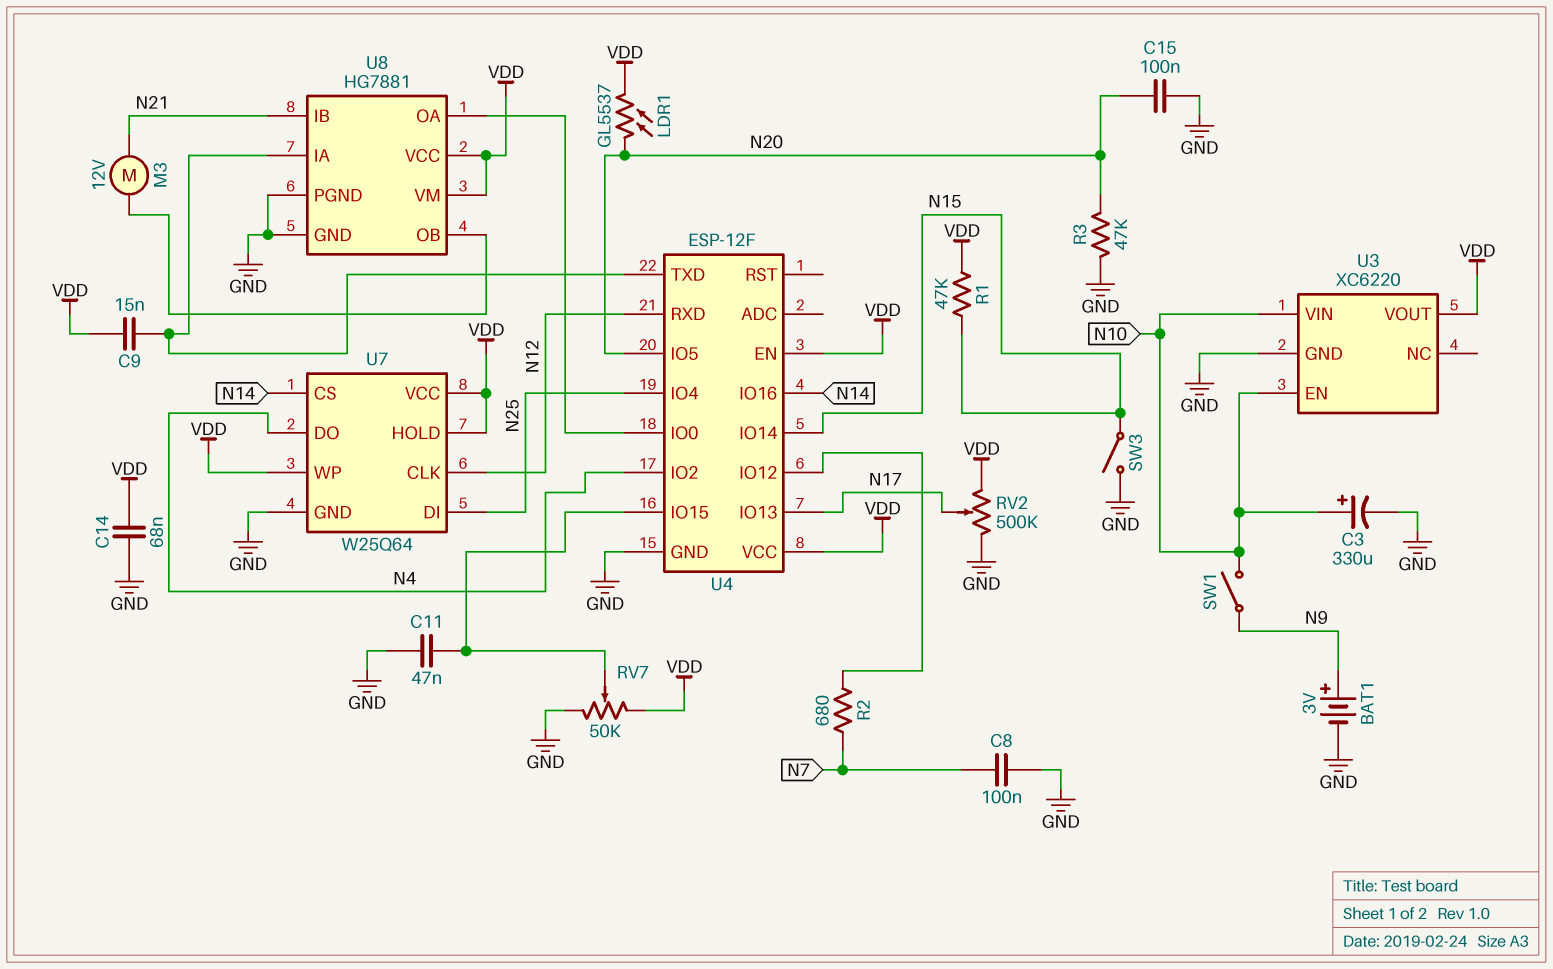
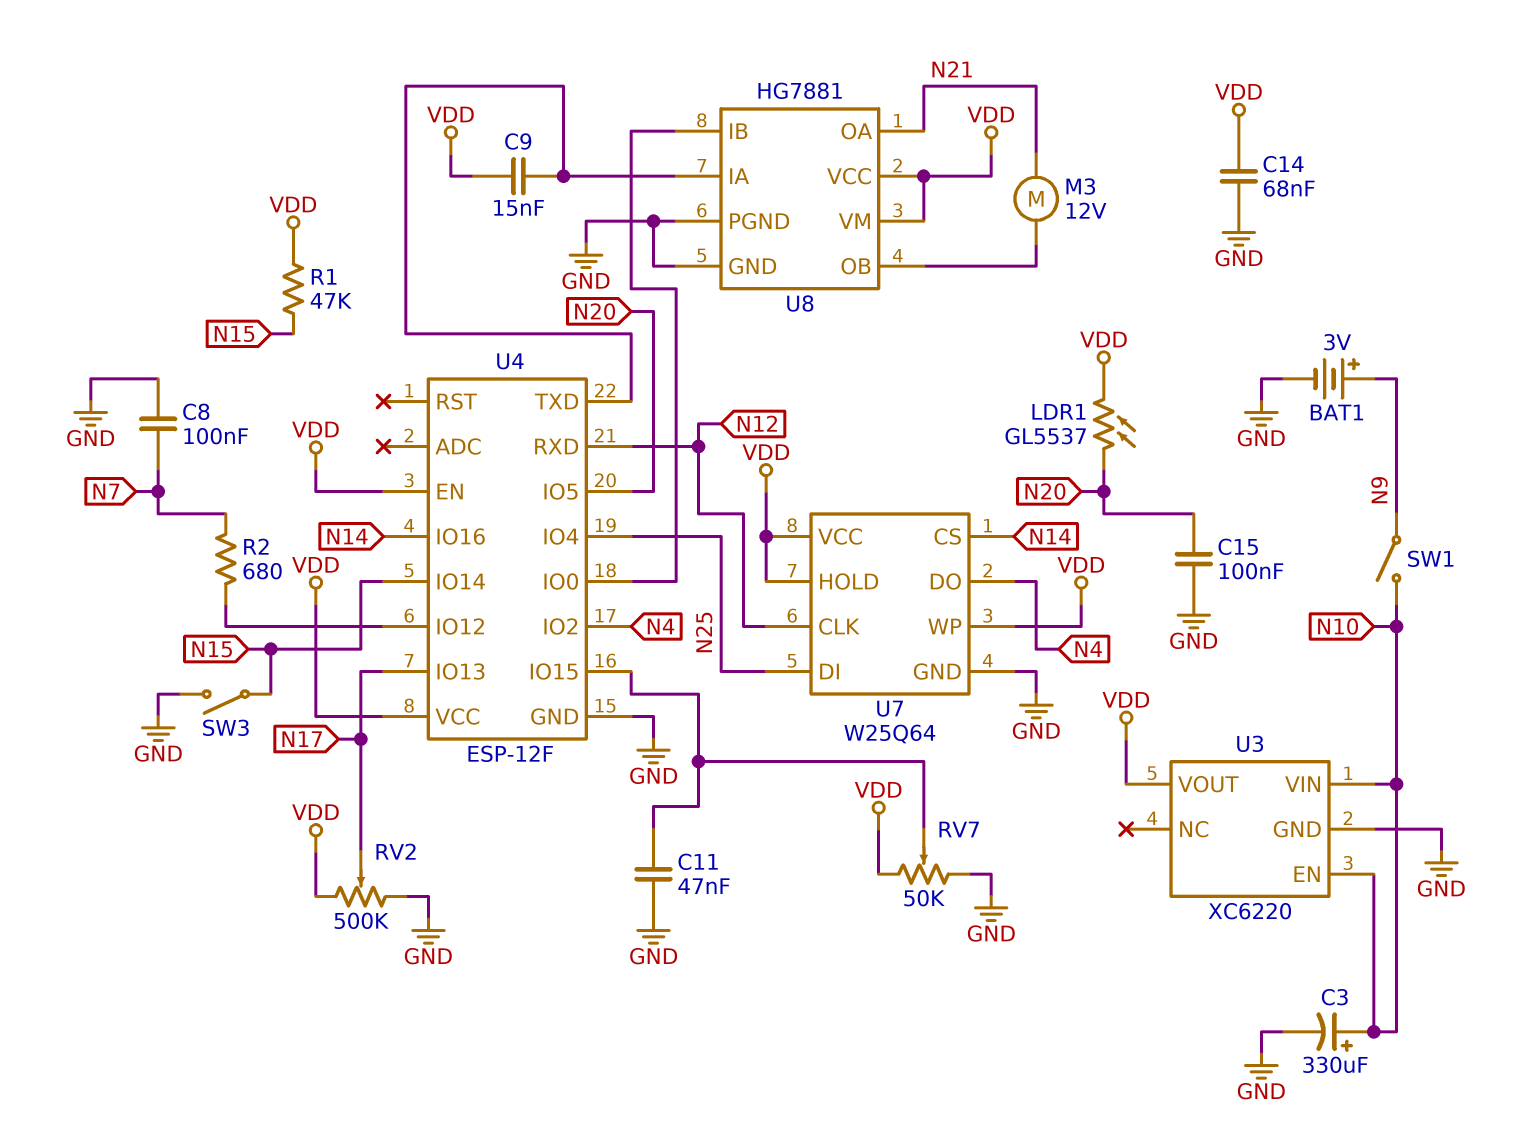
R3: 47k (GND, N20) -> none
U8 pin IB: N21 -> U4/IO0
U8 pin OA: U4/IO0 -> N21

